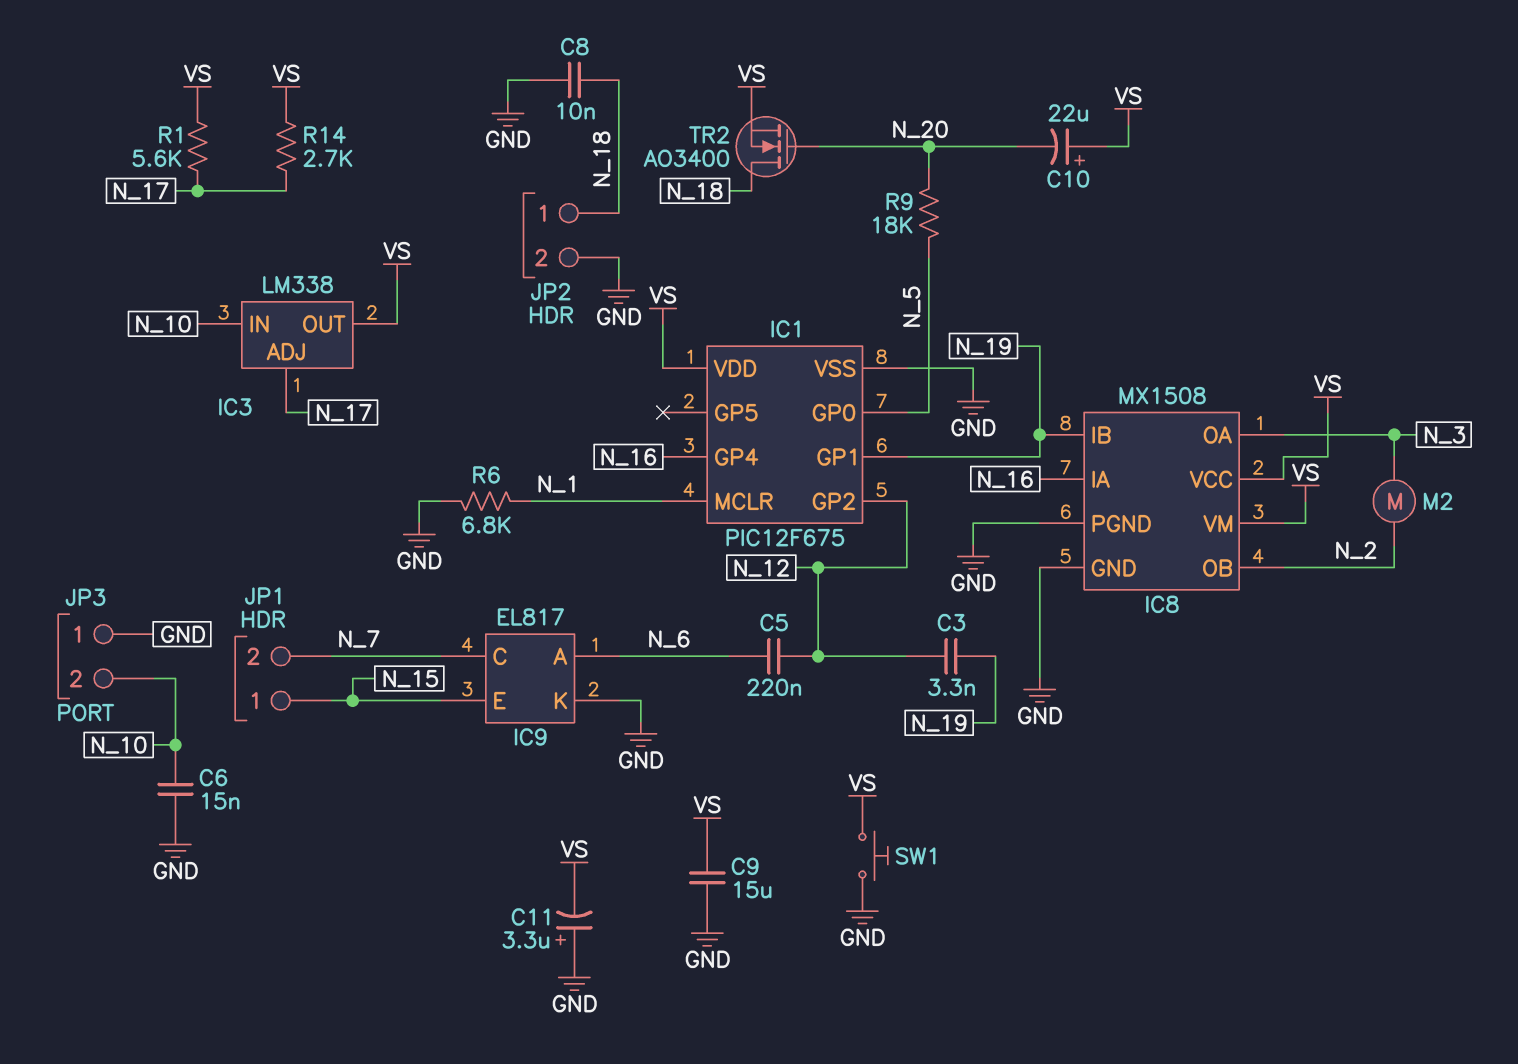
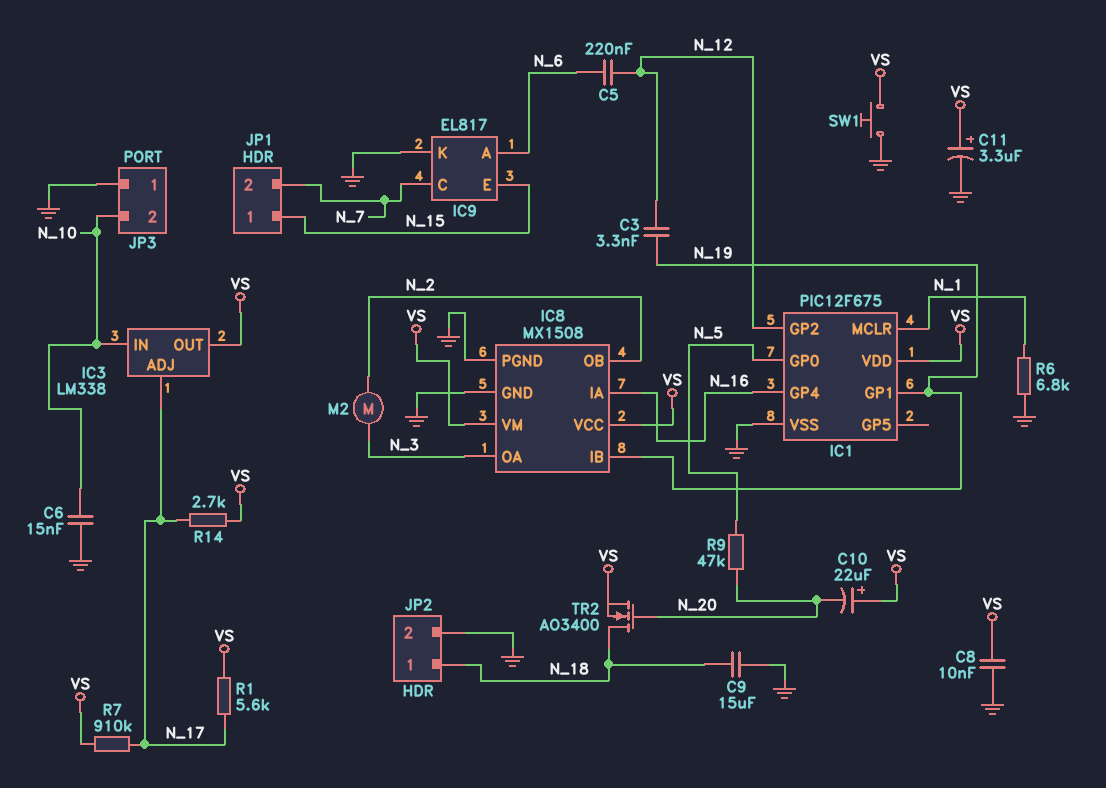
C8: 10nF (GND, N_18) -> 10nF (GND, VS)
C9: 15uF (GND, VS) -> 15uF (GND, N_18)
C11: 3.3uF (plus GND, minus VS) -> 3.3uF (plus VS, minus GND)
R7: none -> 910k (N_17, VS)
R9: 18k (N_5, N_20) -> 47k (N_5, N_20)

